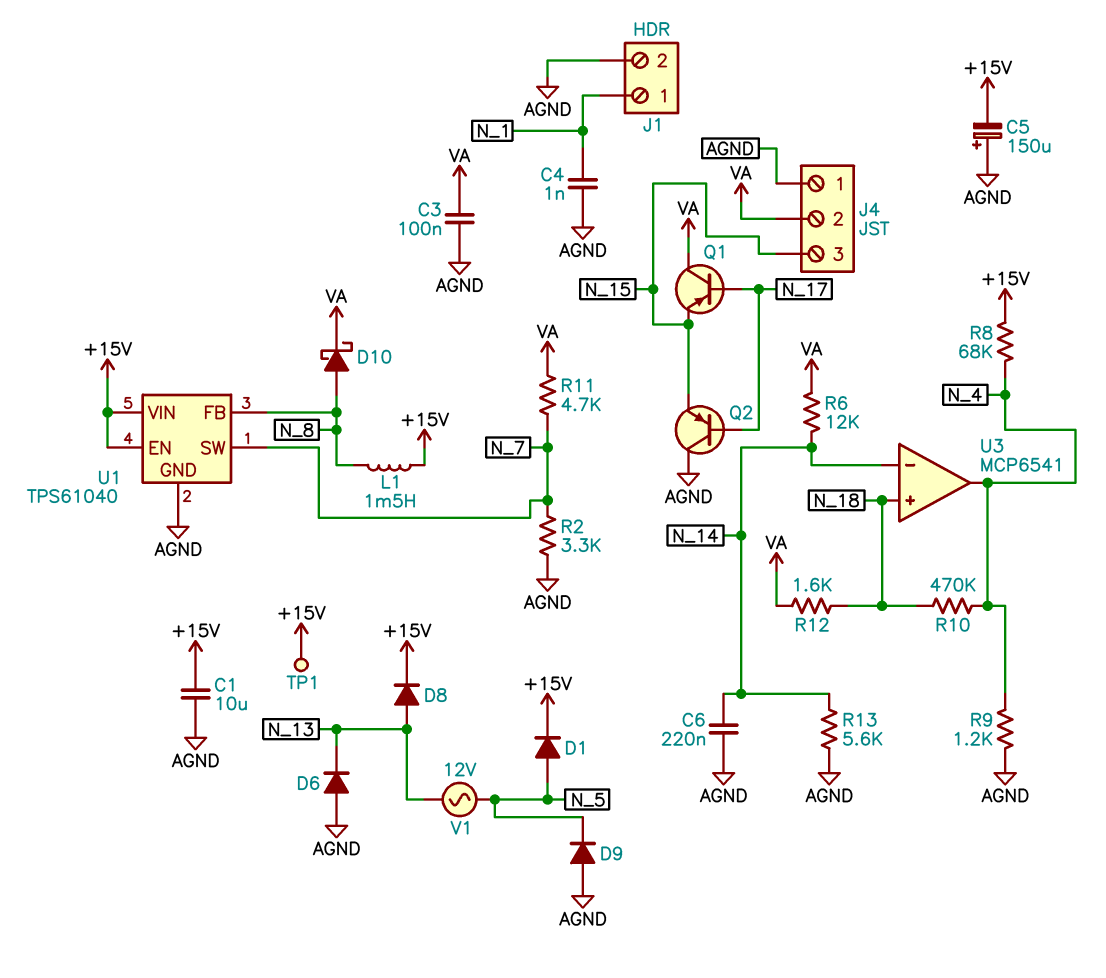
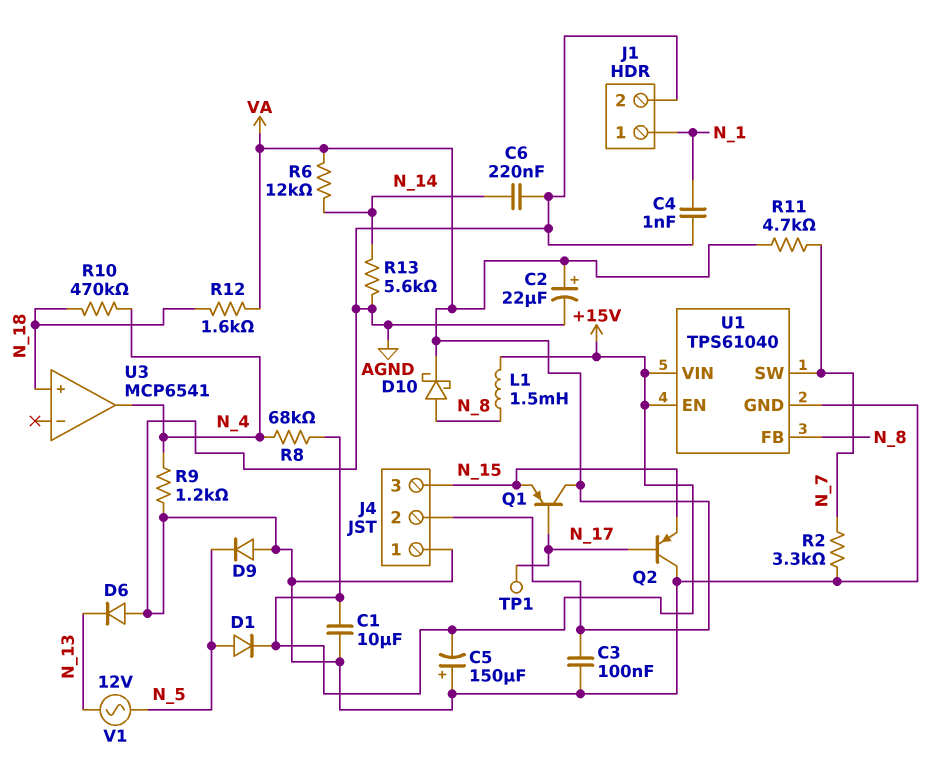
C2: none -> 22uF (plus VA, minus AGND)
D8: diode (A N_13, K +15V) -> none
TP1: test point (+15V) -> test point (N_17)
U3 pin in-: N_14 -> none

